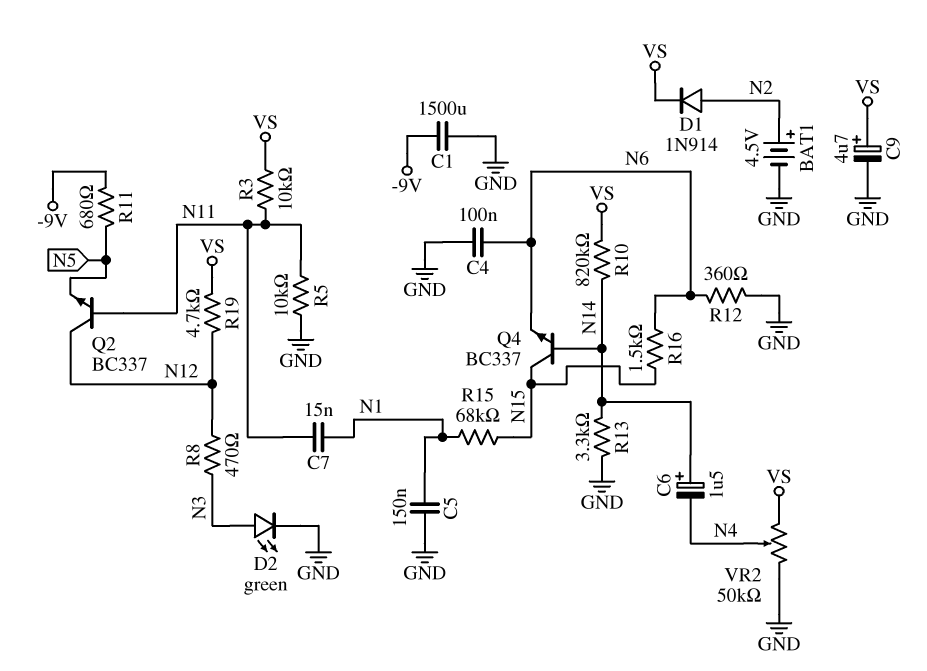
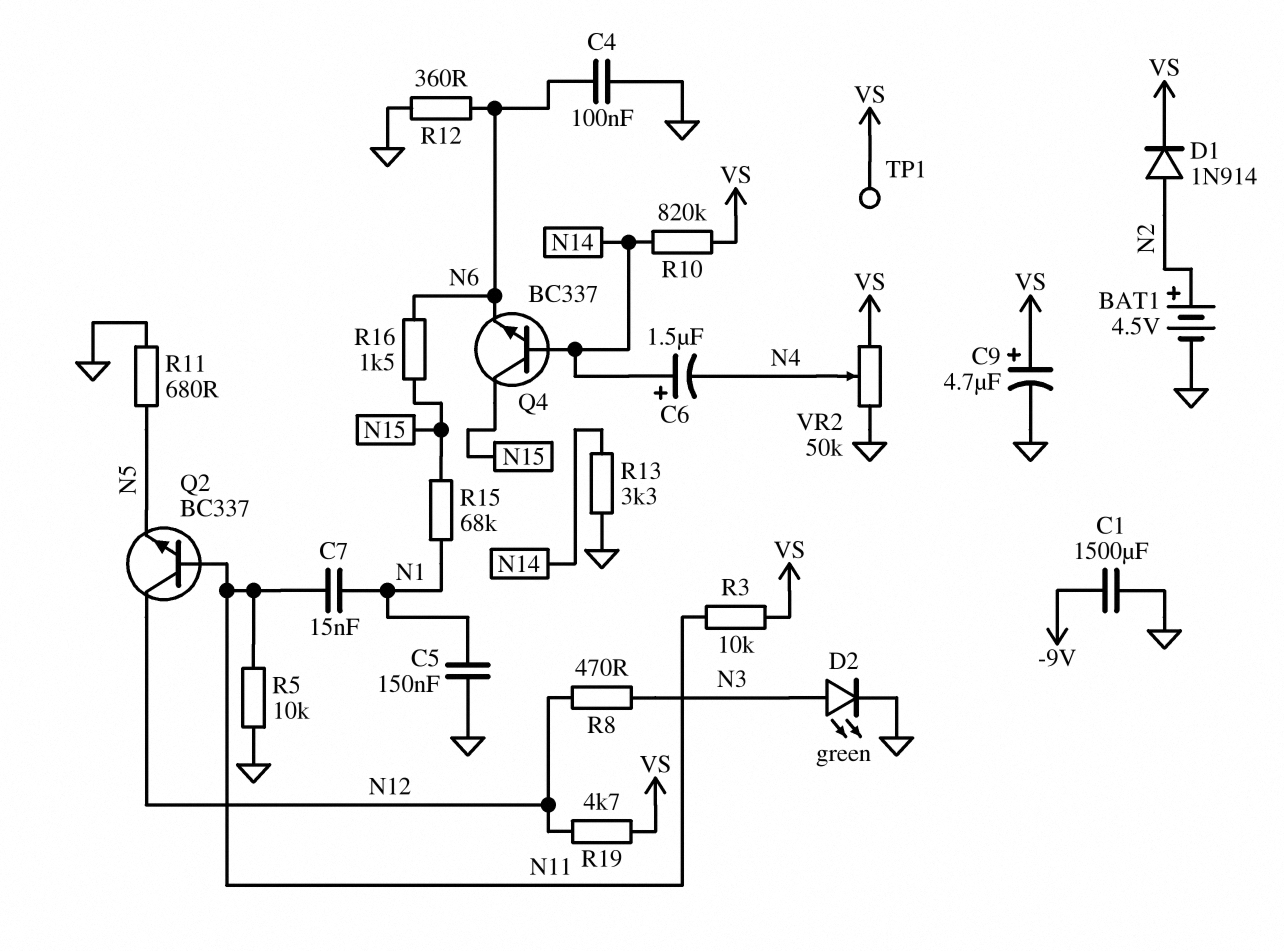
R11: 680 (-9V, N5) -> 680 (GND, N5)
TP1: none -> test point (VS)

